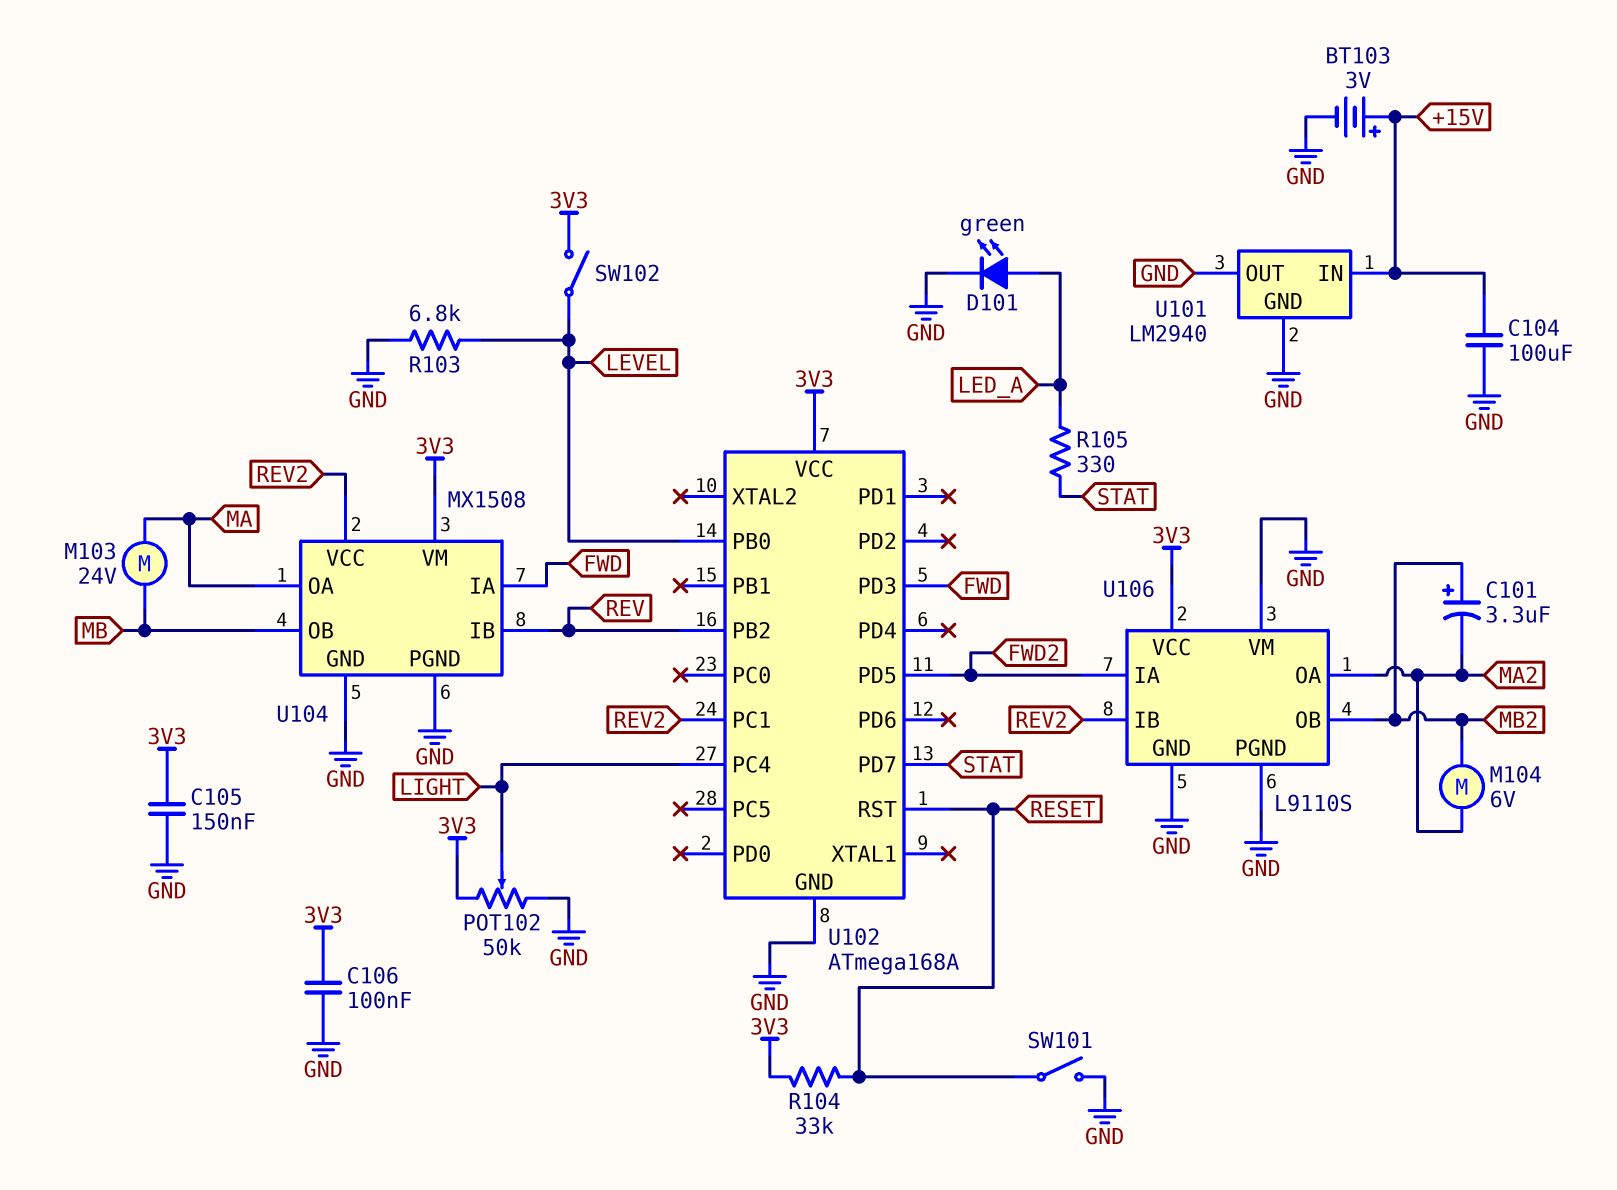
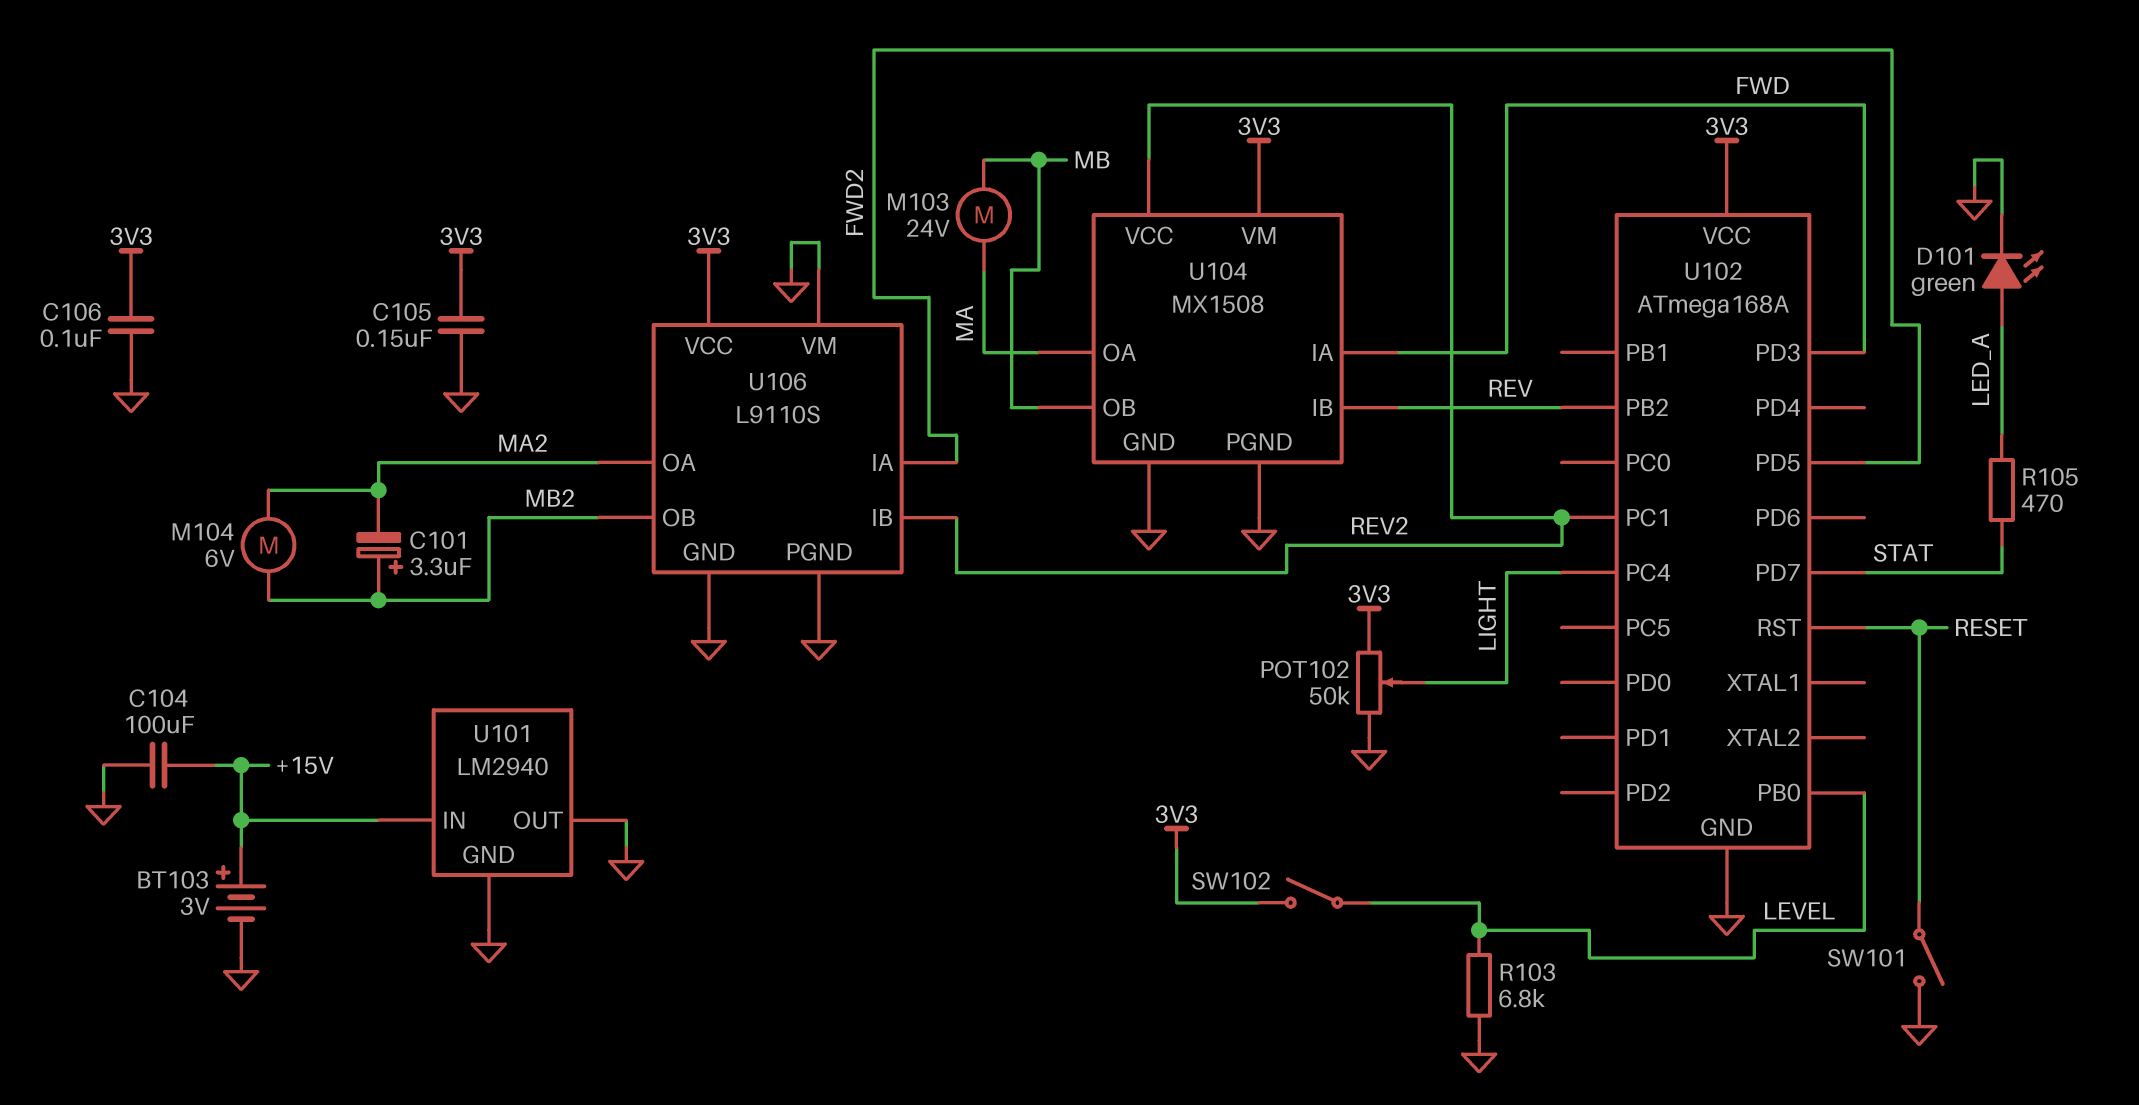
R104: 33k (3V3, RESET) -> none
R105: 330 (LED_A, STAT) -> 470 (LED_A, STAT)

